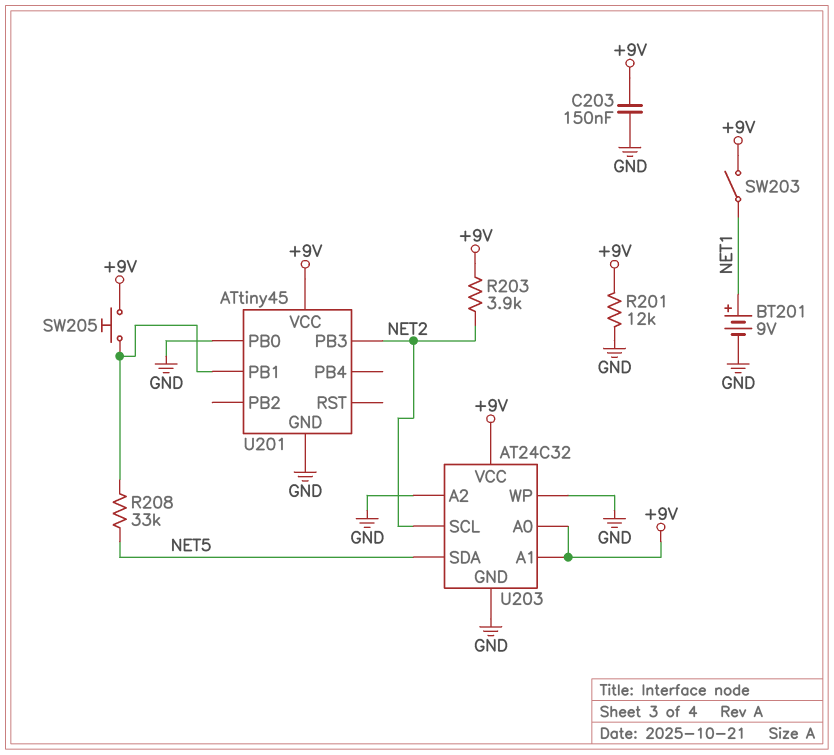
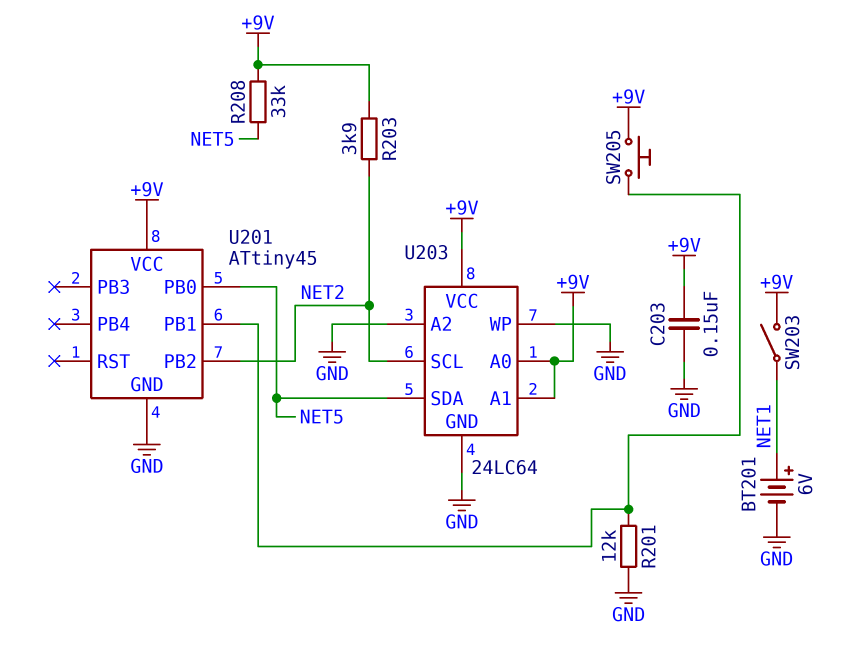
BT201: 9V (plus NET1, minus GND) -> 6V (plus NET1, minus GND)
R201: 12k (+9V, GND) -> 12k (GND, U201/PB1)
R208: 33k (NET5, U201/PB1) -> 33k (+9V, NET5)
U201 pin PB0: GND -> NET5
U201 pin PB2: none -> NET2
U201 pin PB3: NET2 -> none
U203: AT24C32 -> 24LC64

